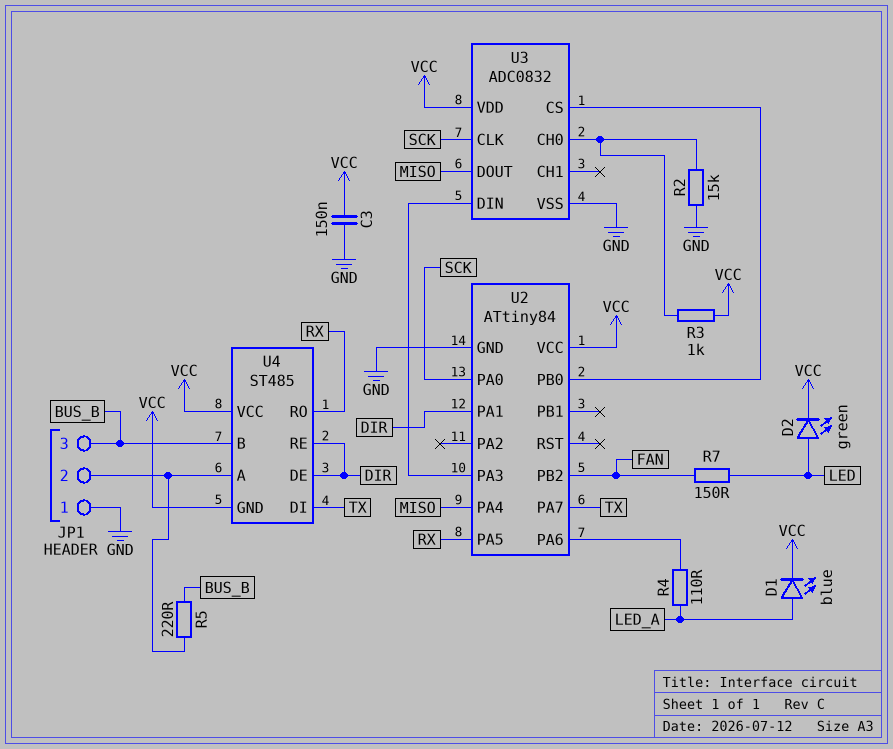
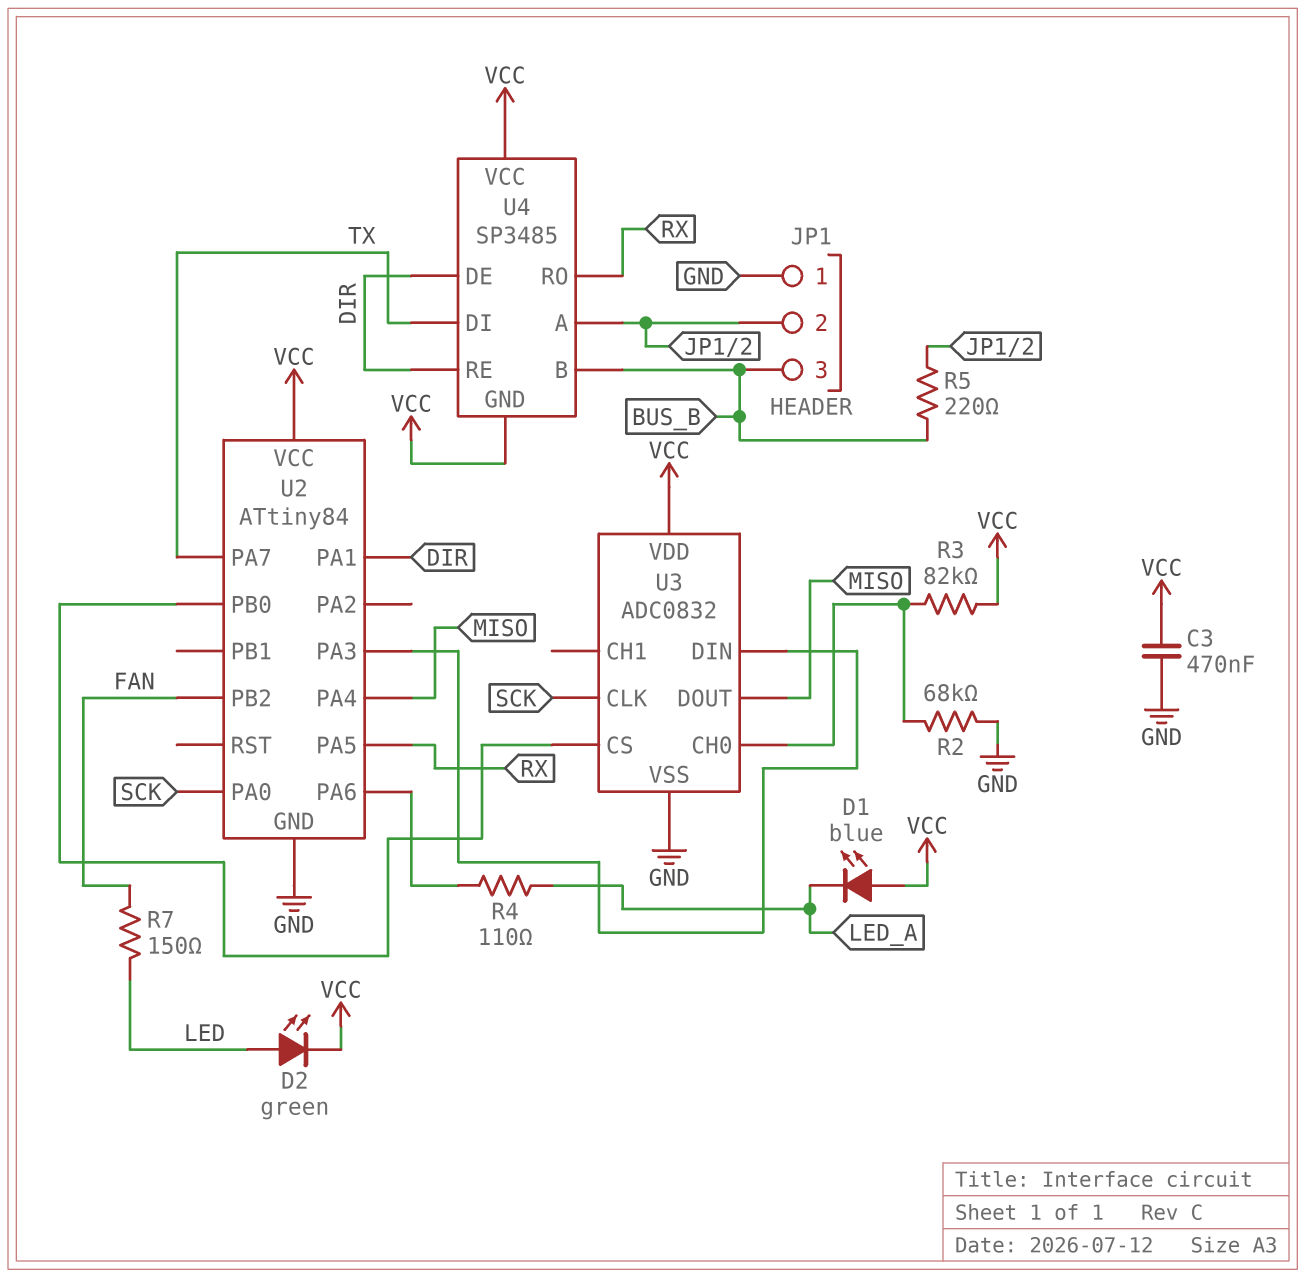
C3: 150nF (GND, VCC) -> 470nF (GND, VCC)
D1: LED blue (A LED_A, K VCC) -> LED blue (A VCC, K LED_A)
R2: 15k (GND, U3/CH0) -> 68k (GND, U3/CH0)
R3: 1k (U3/CH0, VCC) -> 82k (U3/CH0, VCC)
U4: ST485 -> SP3485

